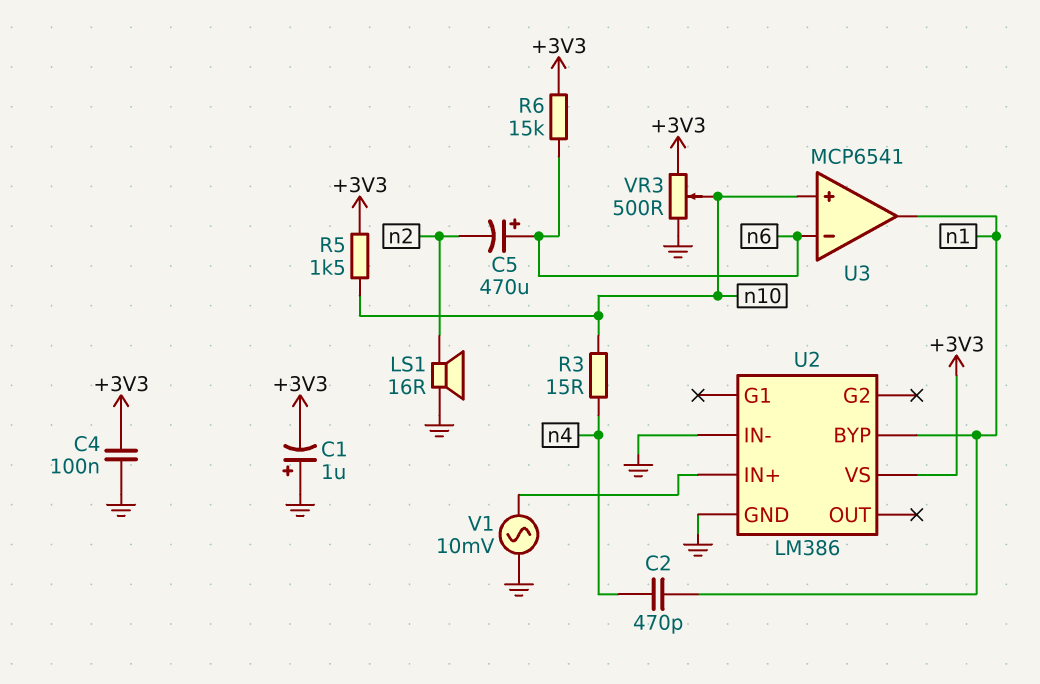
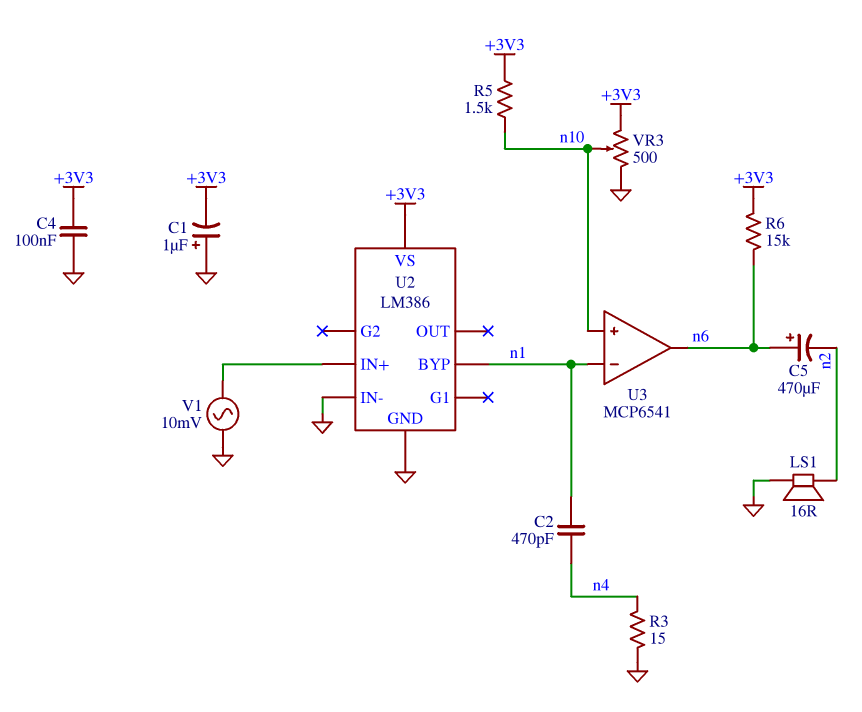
R3: 15 (n4, n10) -> 15 (GND, n4)
U3 pin in-: n6 -> n1
U3 pin out: n1 -> n6

